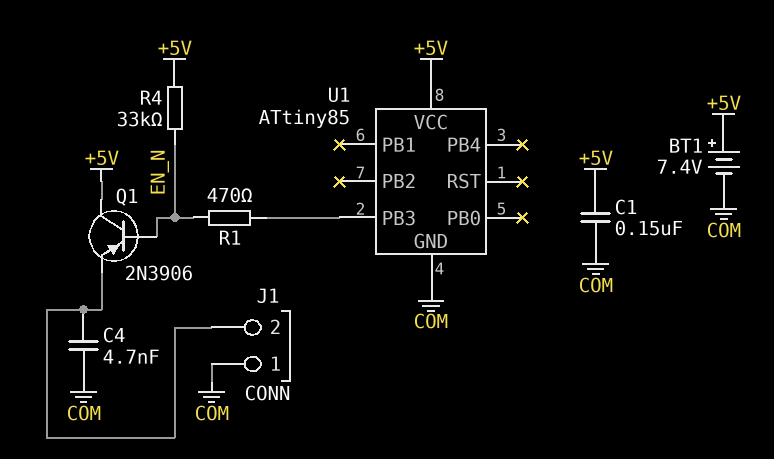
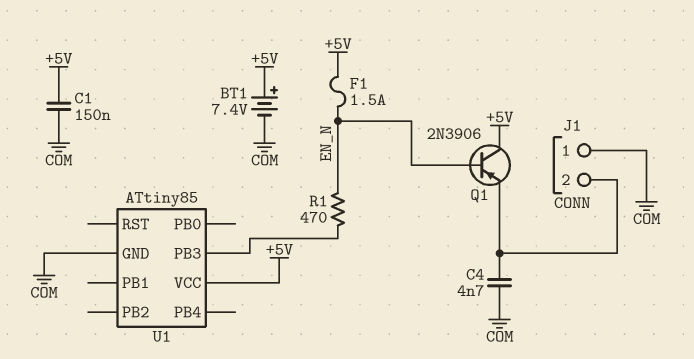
F1: none -> 1.5A (+5V, EN_N)
R4: 33k (+5V, EN_N) -> none

